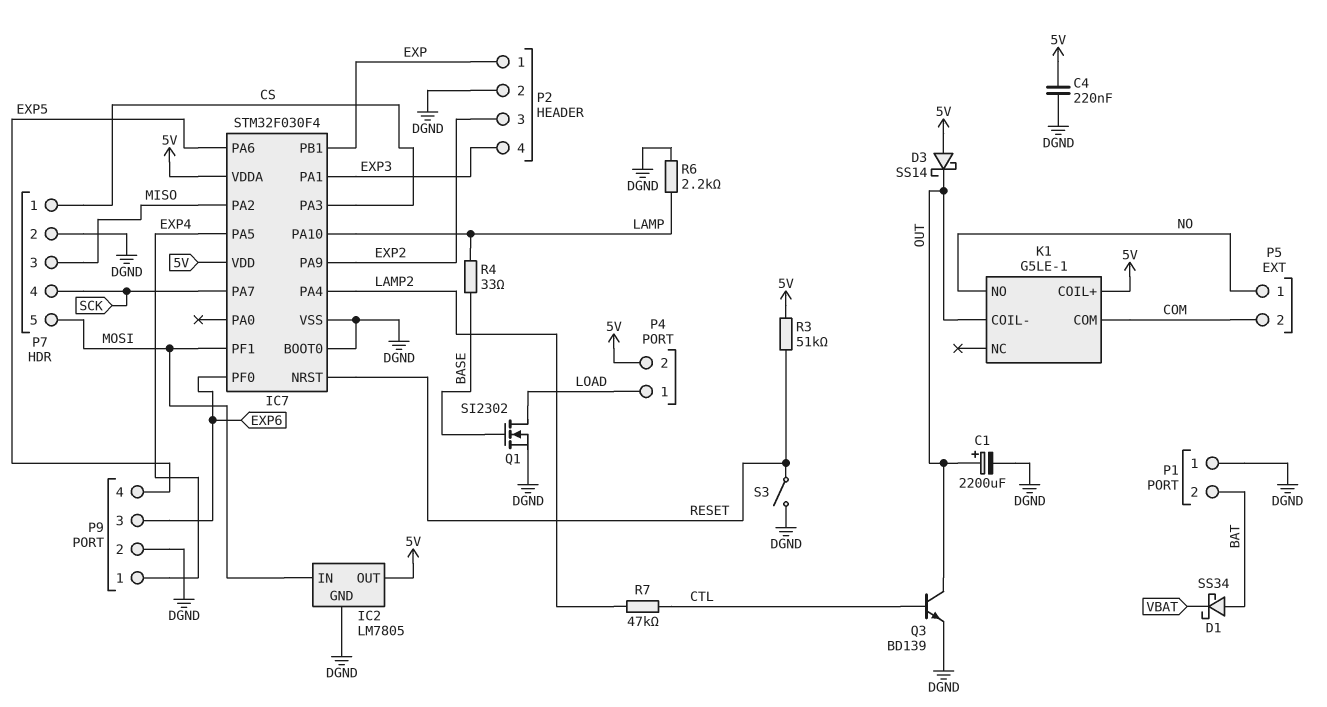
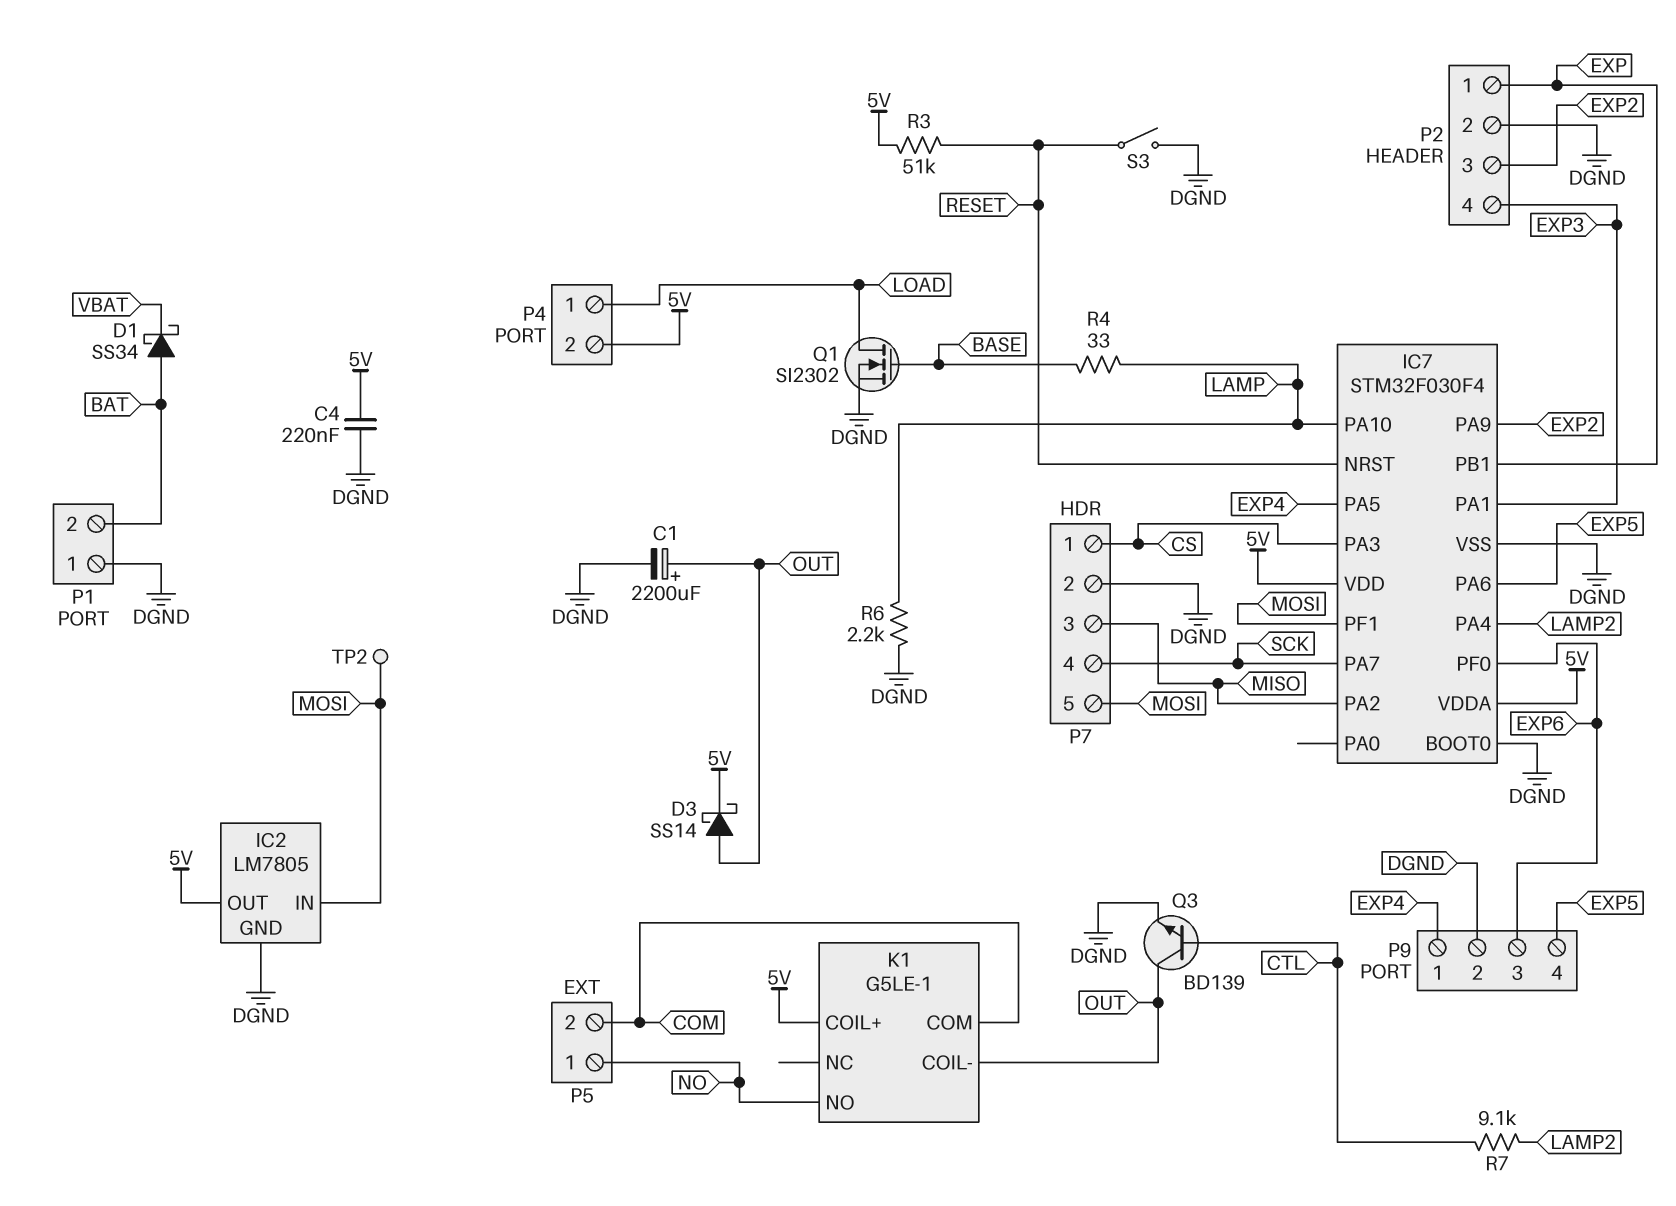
D3: schottky SS14 (A 5V, K OUT) -> schottky SS14 (A OUT, K 5V)
R7: 47k (CTL, LAMP2) -> 9.1k (CTL, LAMP2)
TP2: none -> test point (MOSI)

